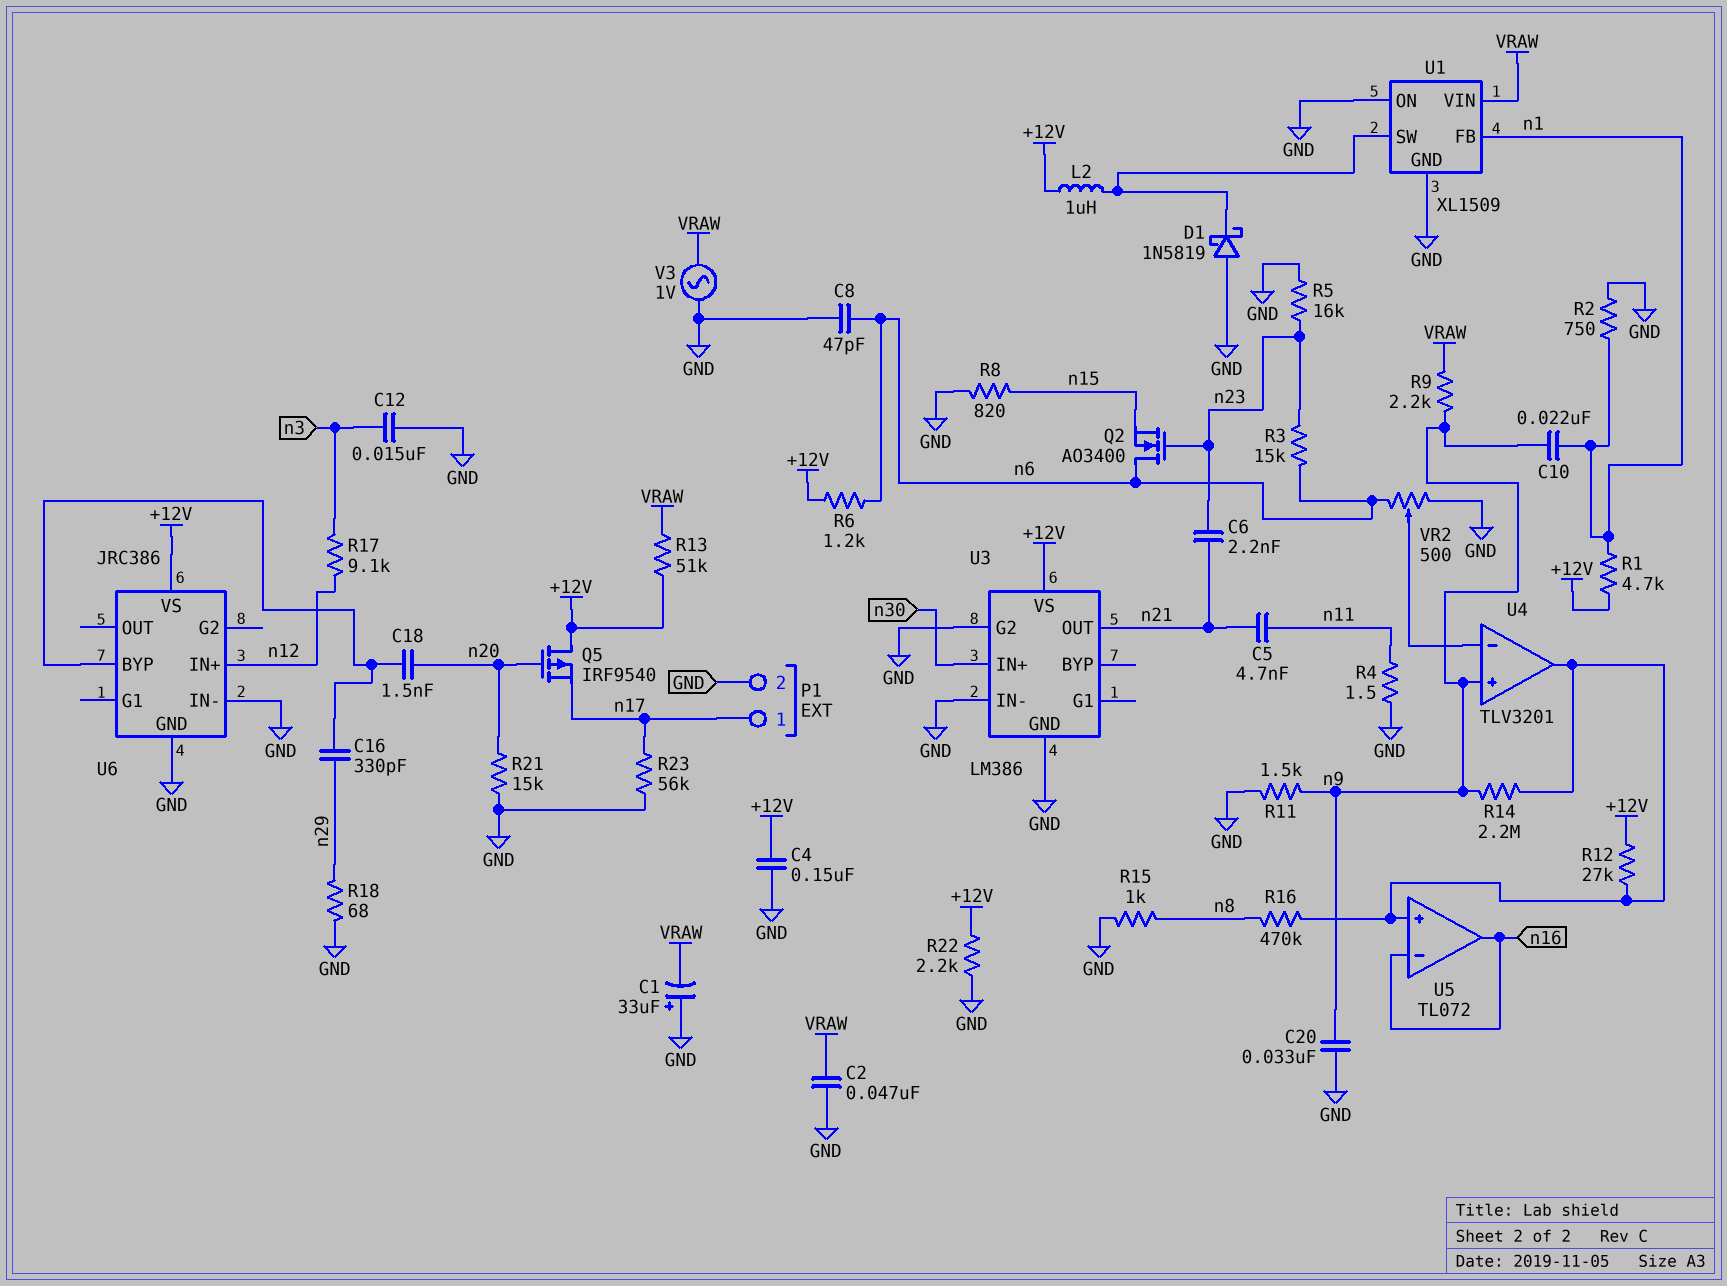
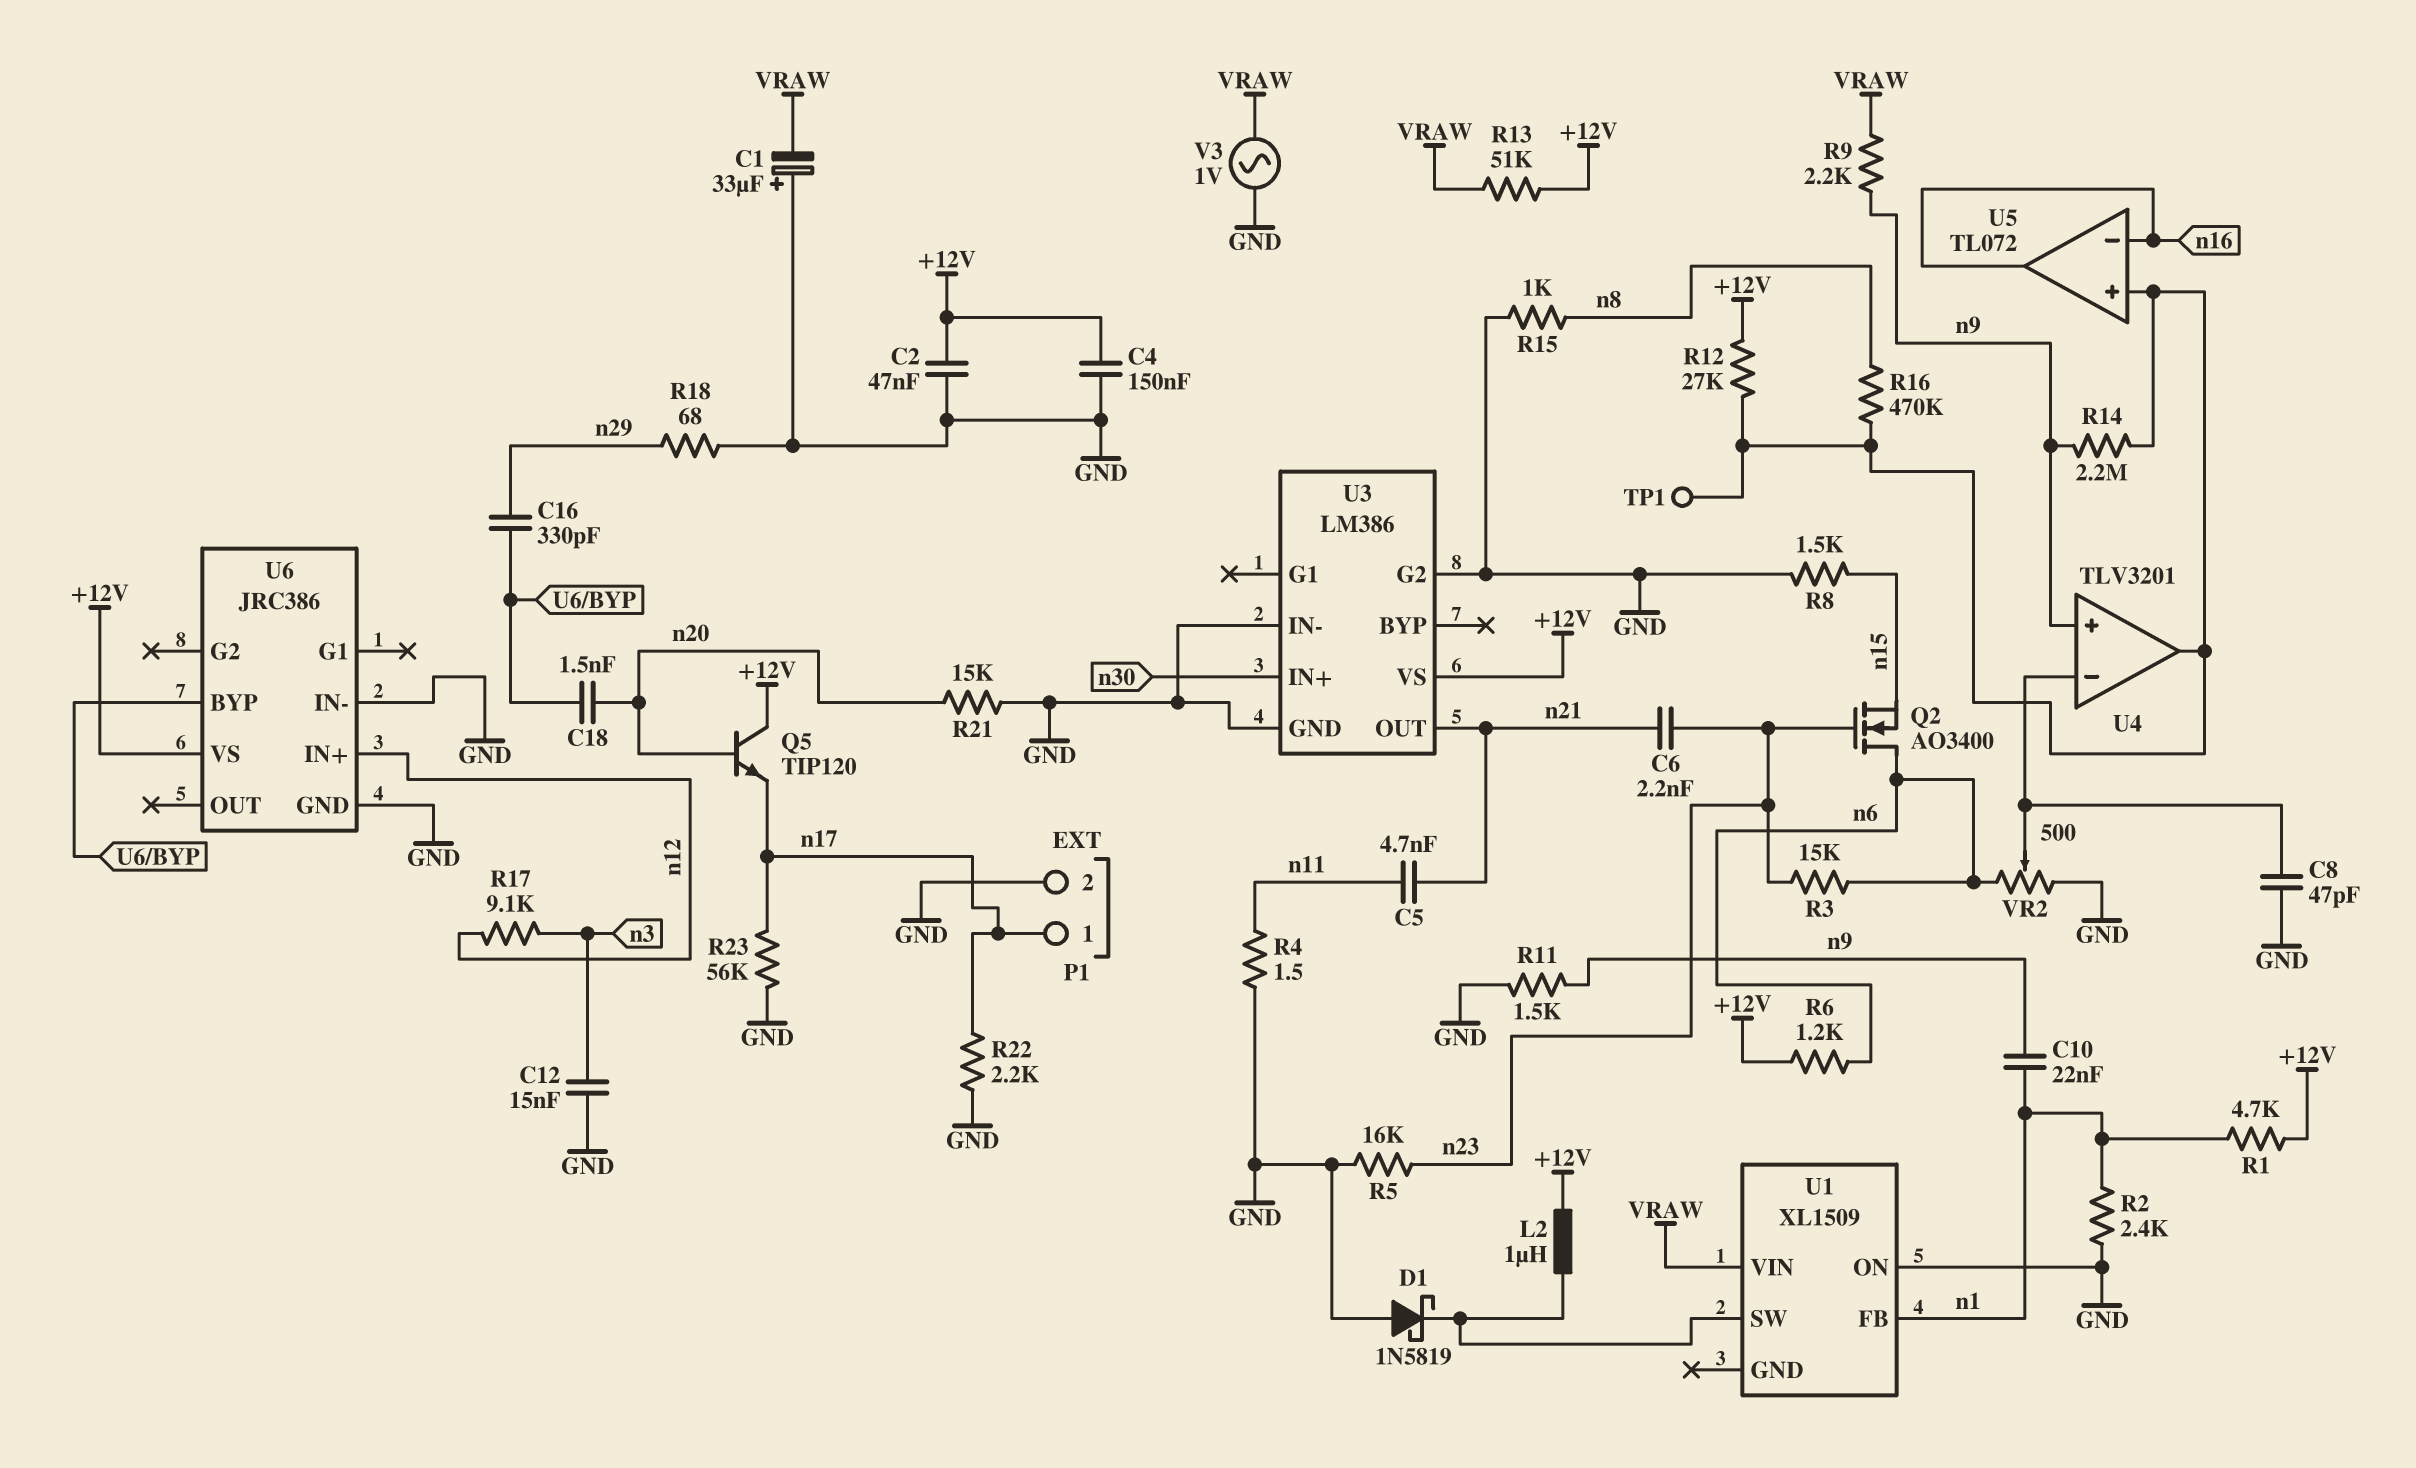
C2: 47nF (GND, VRAW) -> 47nF (+12V, GND)
C8: 47pF (GND, n6) -> 47pF (GND, U4/in-)
C20: 33nF (GND, n9) -> none
Q5: PMOS IRF9540 (G n20, D +12V, S n17) -> NPN TIP120 (B n20, C +12V, E n17)
R2: 750 (GND, n1) -> 2.4k (GND, n1)
R8: 820 (GND, n15) -> 1.5k (GND, n15)
R22: 2.2k (+12V, GND) -> 2.2k (GND, n17)
TP1: none -> test point (U4/out)
U1 pin GND: GND -> none

